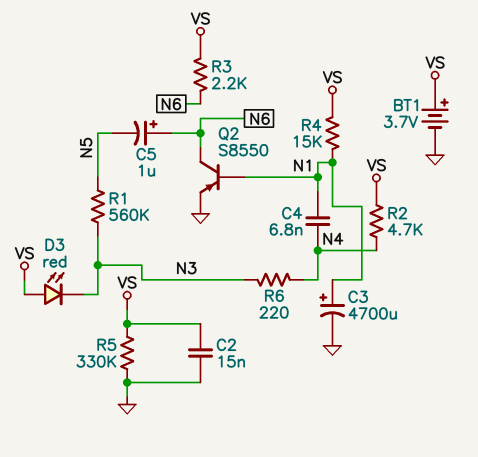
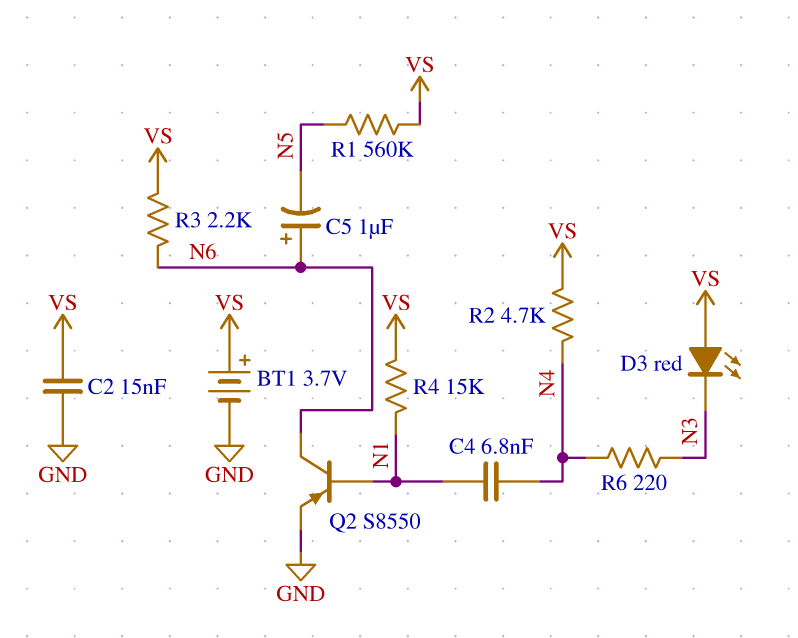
C3: 4700uF (plus N1, minus GND) -> none
R1: 560k (N3, N5) -> 560k (N5, VS)
R5: 330k (GND, VS) -> none

